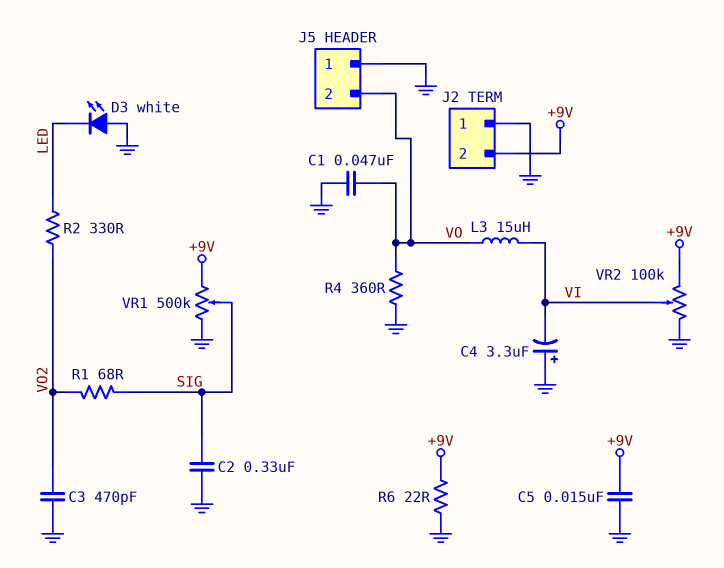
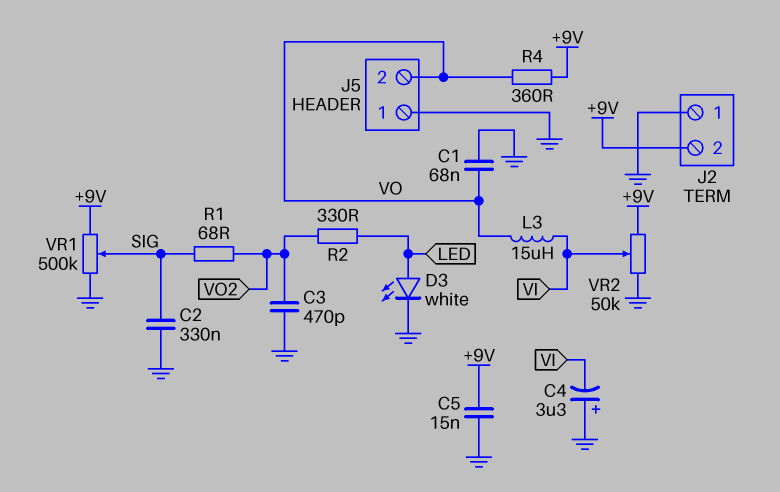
C1: 47nF (GND, VO) -> 68nF (GND, VO)
D3: LED white (A GND, K LED) -> LED white (A LED, K GND)
R4: 360 (GND, VO) -> 360 (+9V, VO)
R6: 22 (+9V, GND) -> none
VR2: 100k (+9V, GND, wiper VI) -> 50k (+9V, GND, wiper VI)

